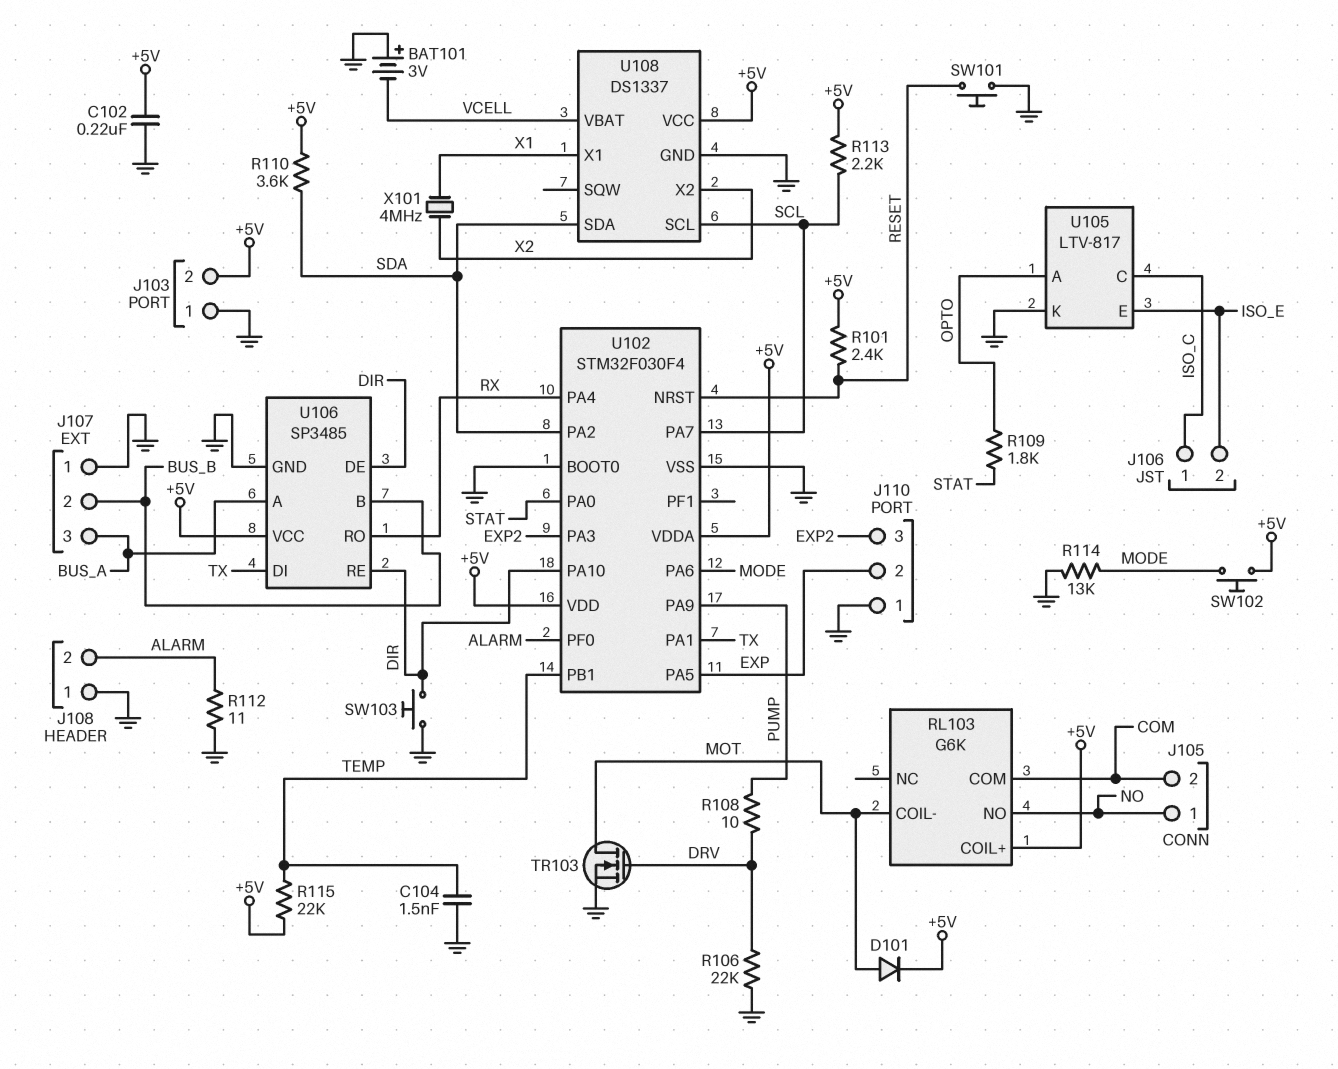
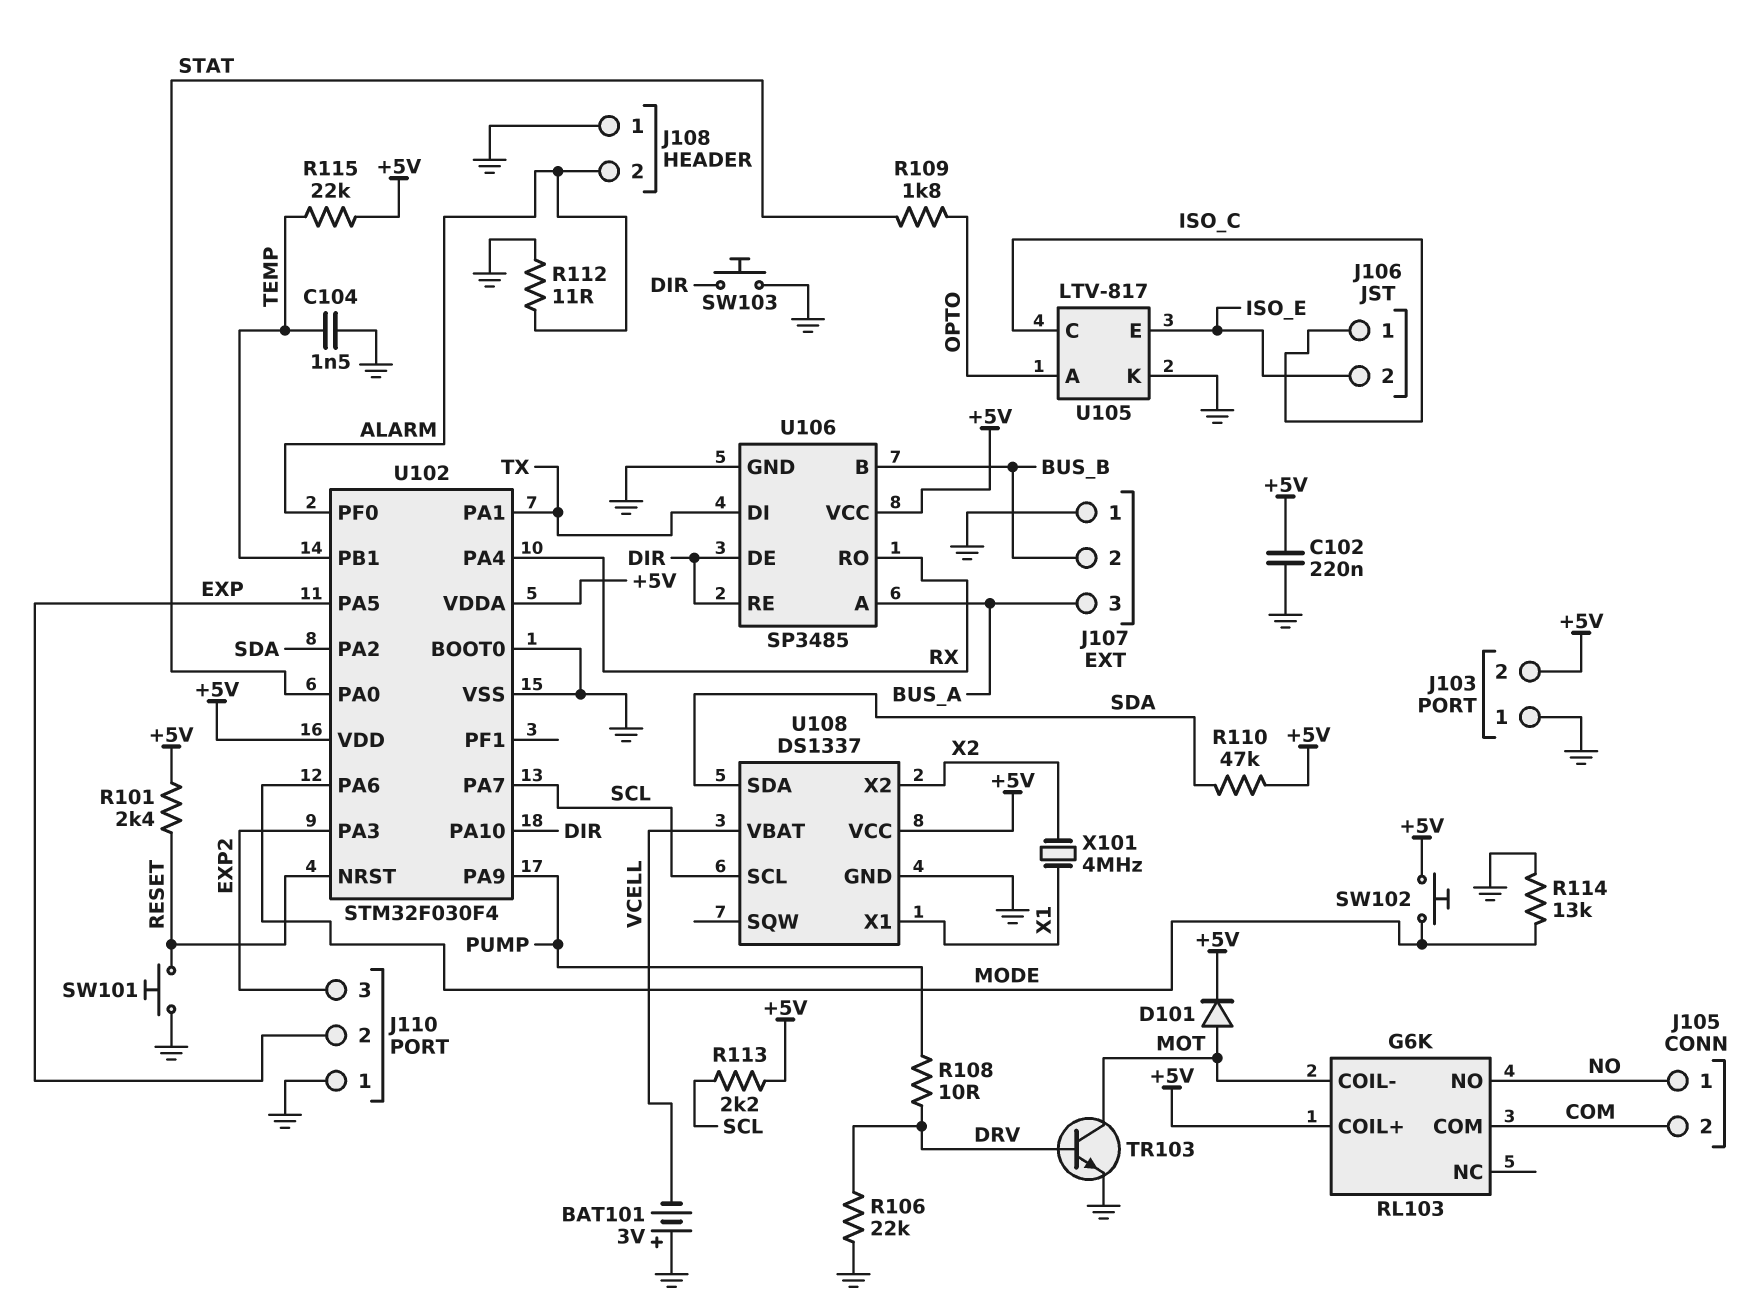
R110: 3.6k (+5V, SDA) -> 47k (+5V, SDA)
TR103: NMOS (G DRV, D MOT, S GND) -> NPN (B DRV, C MOT, E GND)

